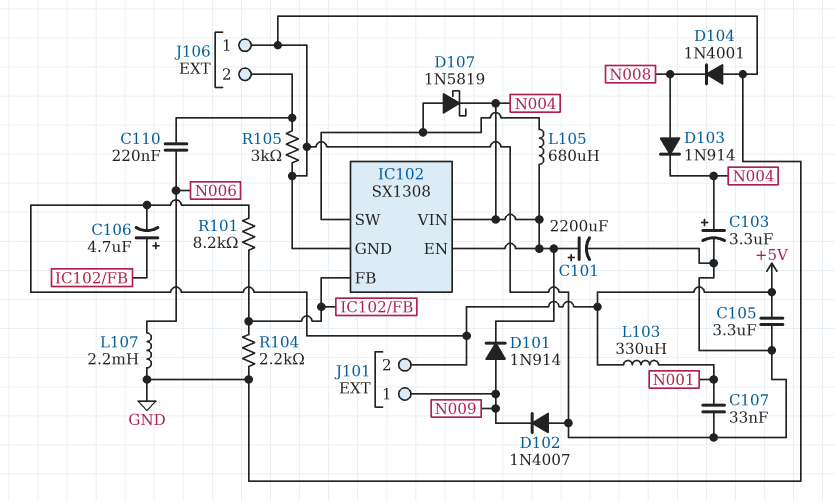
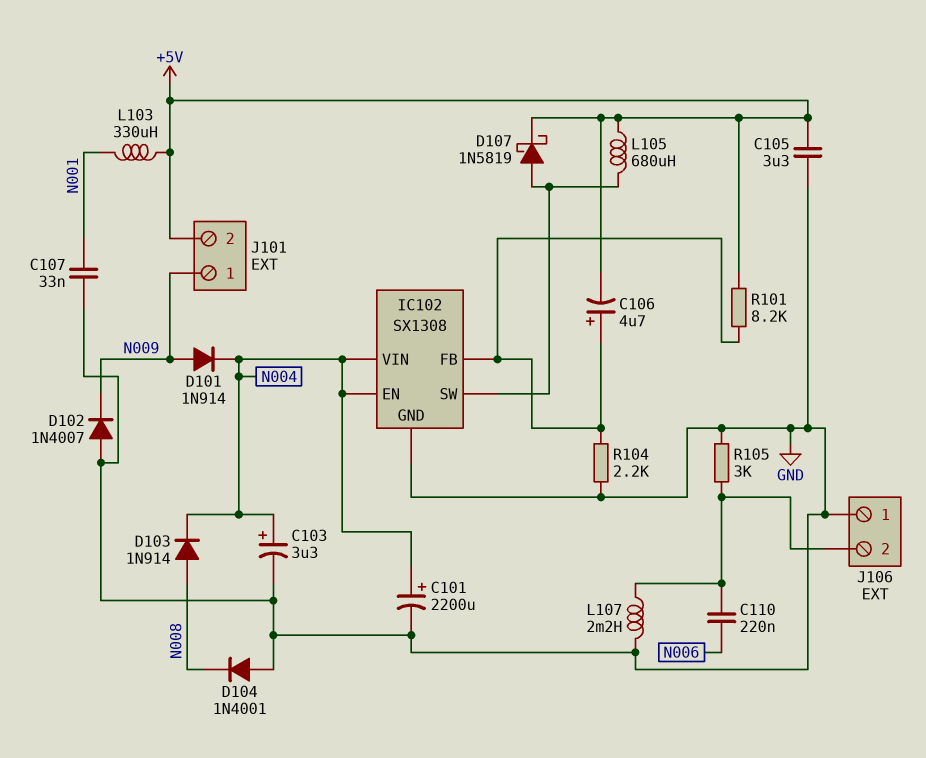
D107: schottky 1N5819 (A IC102/SW, K N004) -> schottky 1N5819 (A IC102/SW, K +5V)
L105: 680uH (IC102/SW, N004) -> 680uH (+5V, IC102/SW)
L107: 2.2mH (GND, N006) -> 2.2mH (GND, J106/2)

